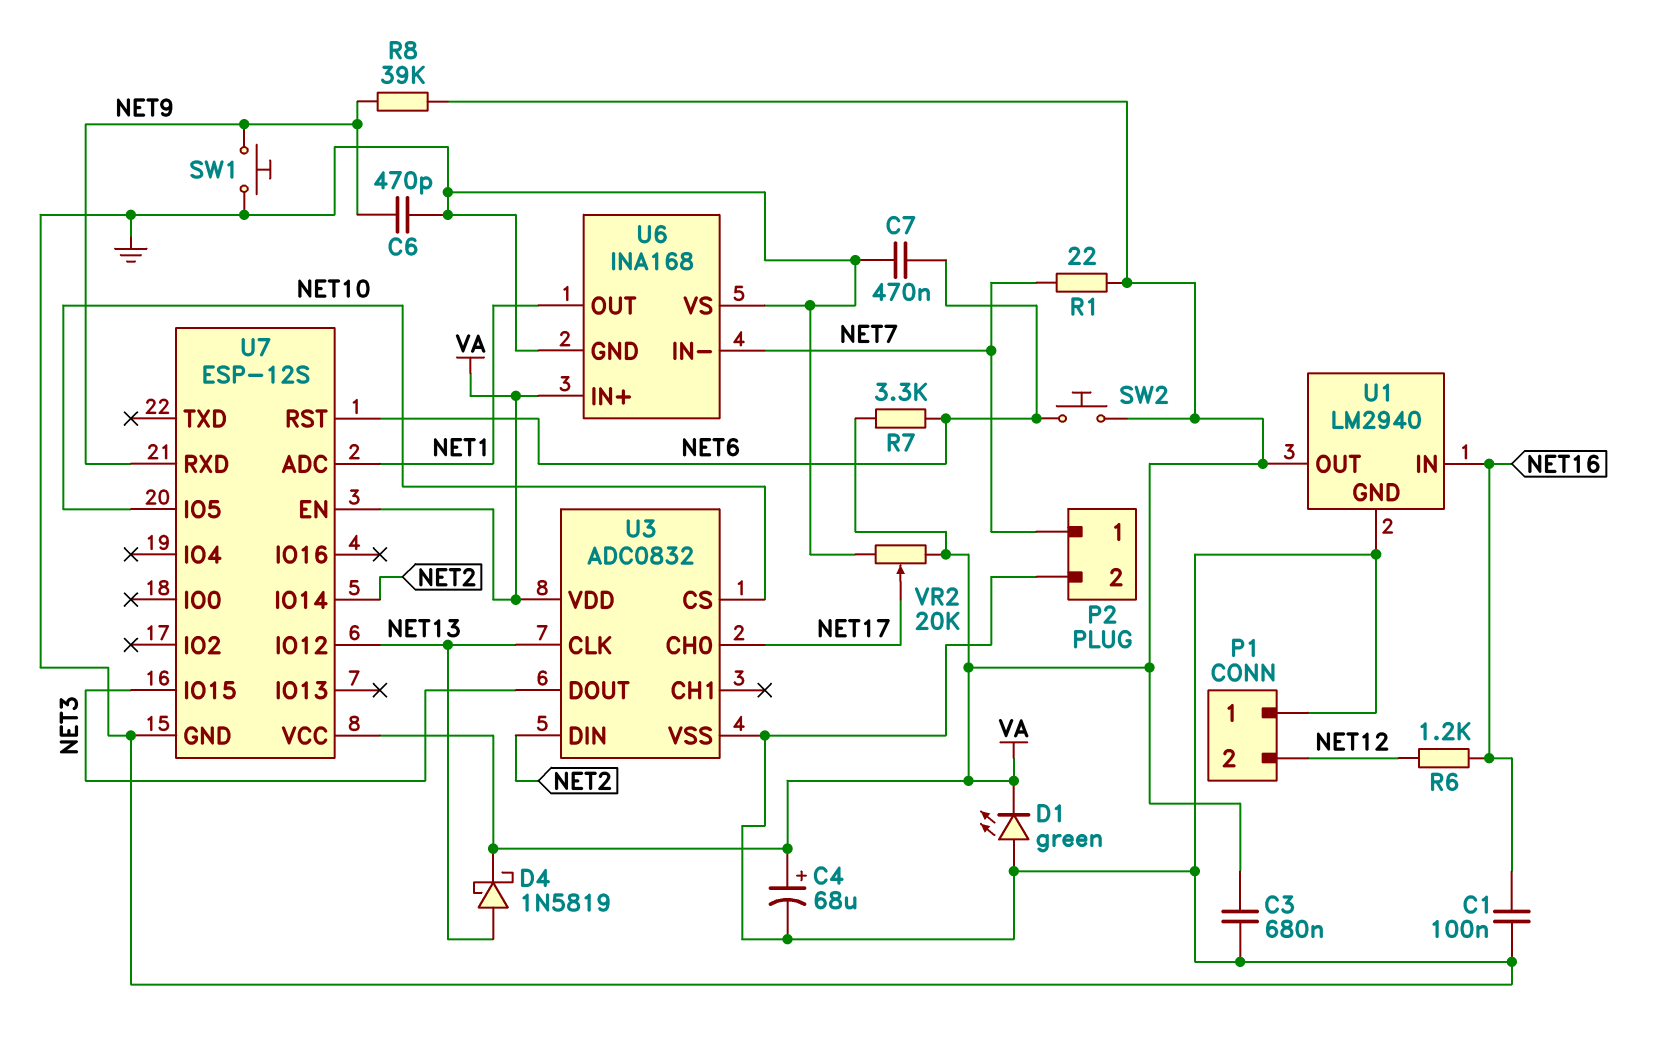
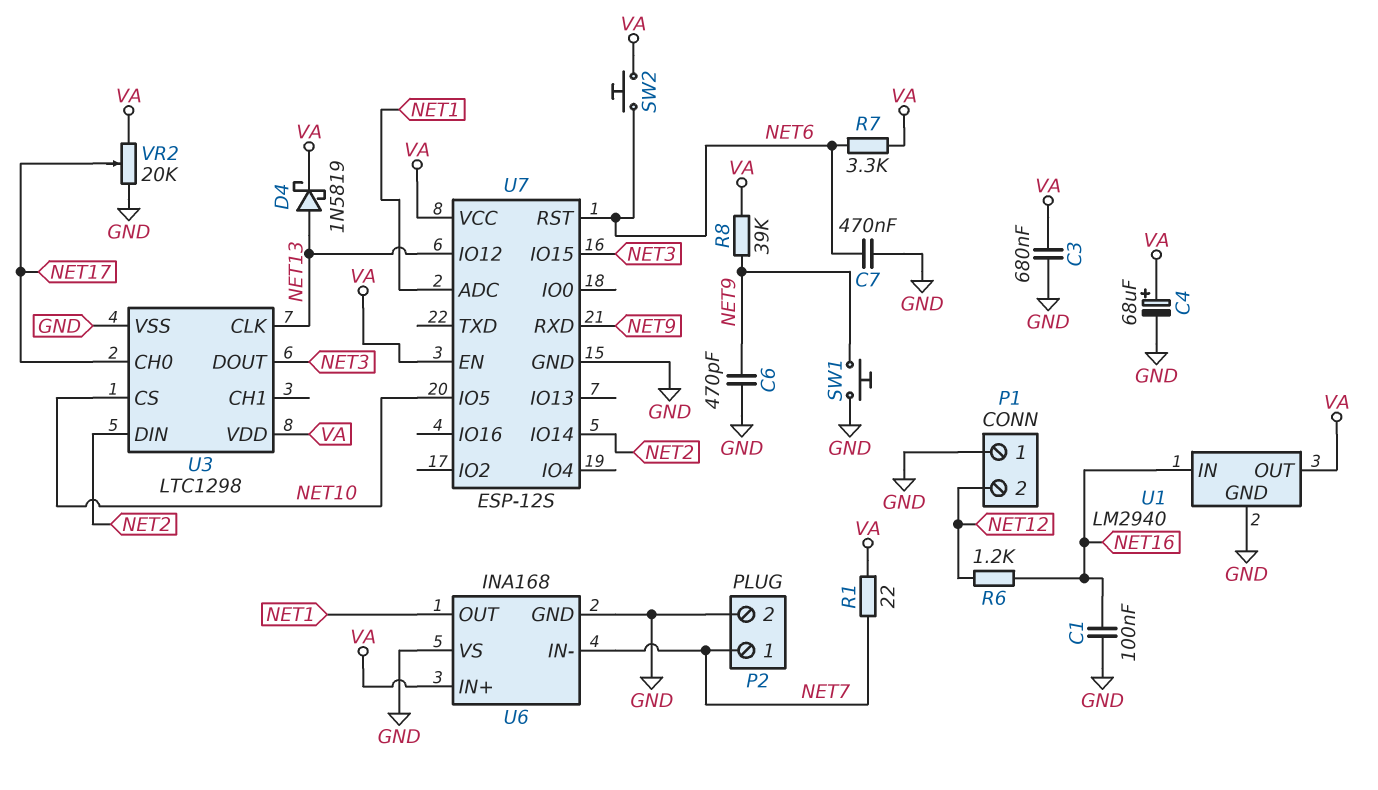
D1: LED green (A GND, K VA) -> none
U3: ADC0832 -> LTC1298

